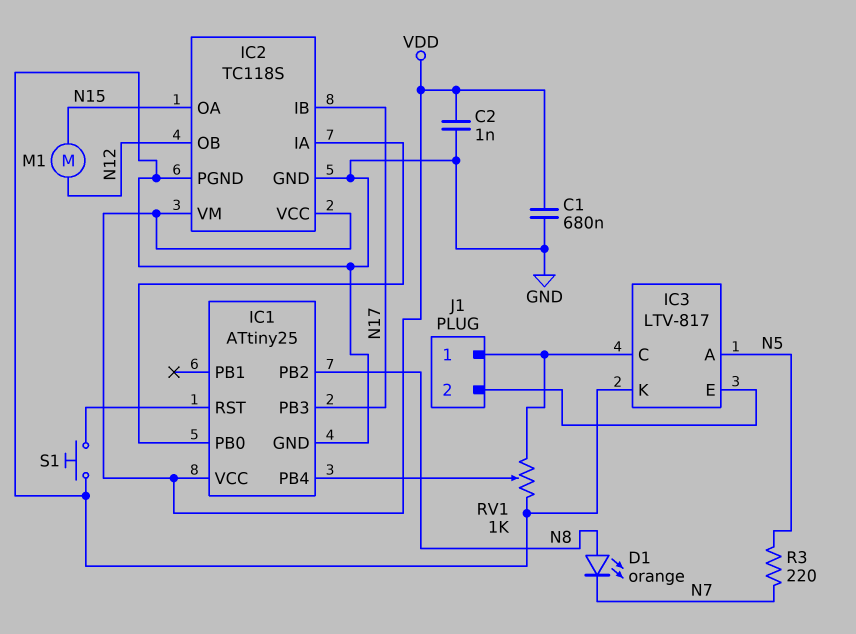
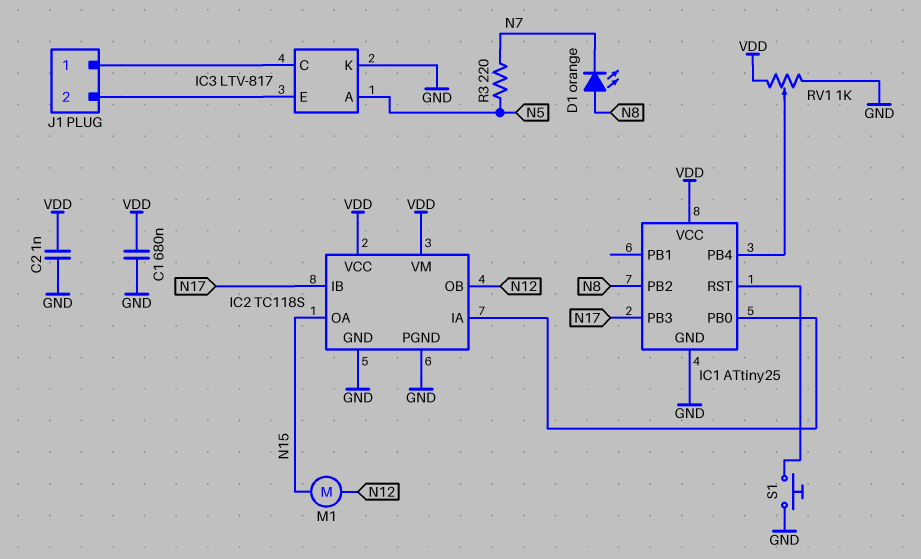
RV1: 1k (GND, IC3/C, wiper IC1/PB4) -> 1k (GND, VDD, wiper IC1/PB4)

